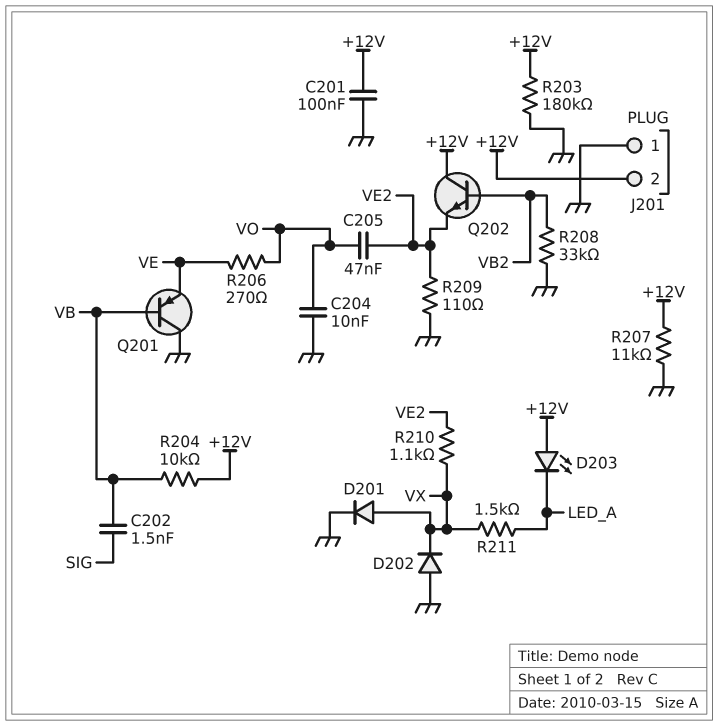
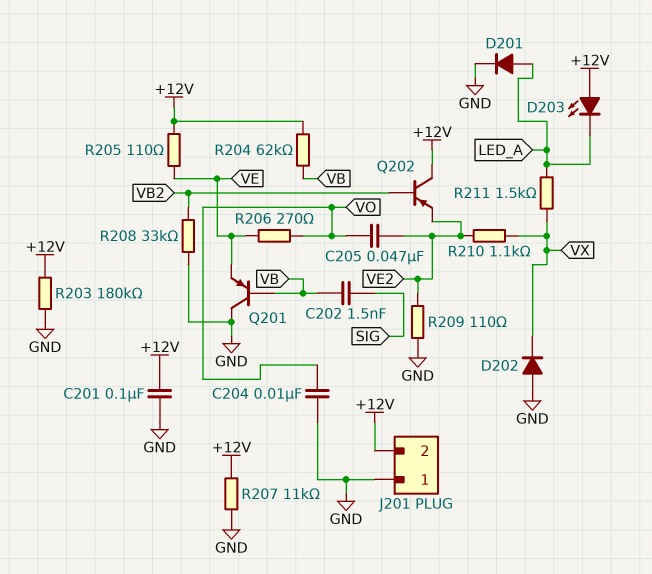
D201: diode (A VX, K GND) -> diode (A LED_A, K GND)
Q202: NPN (B VB2, C +12V, E VE2) -> PNP (B VB2, C +12V, E VE2)
R204: 10k (+12V, VB) -> 62k (+12V, VB)
R205: none -> 110 (+12V, VE)

